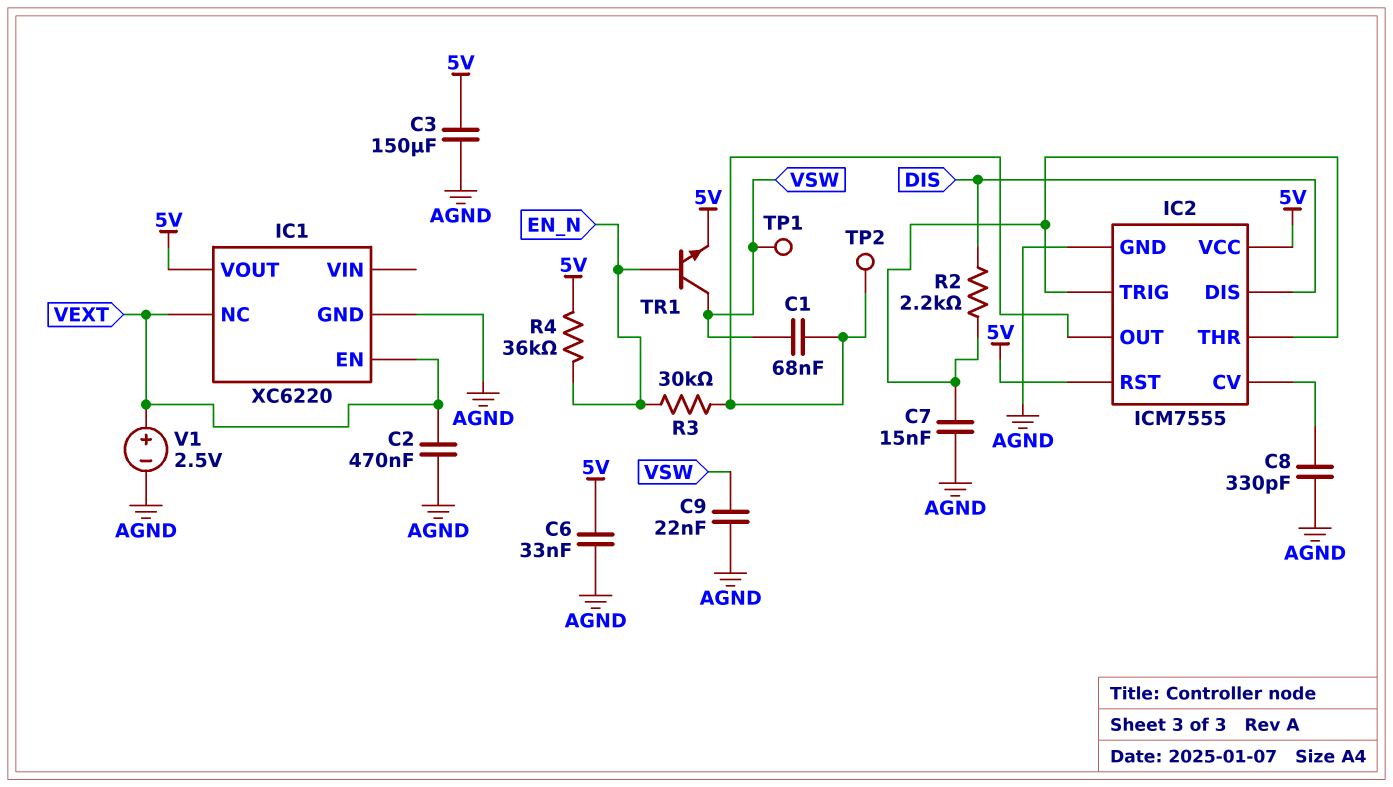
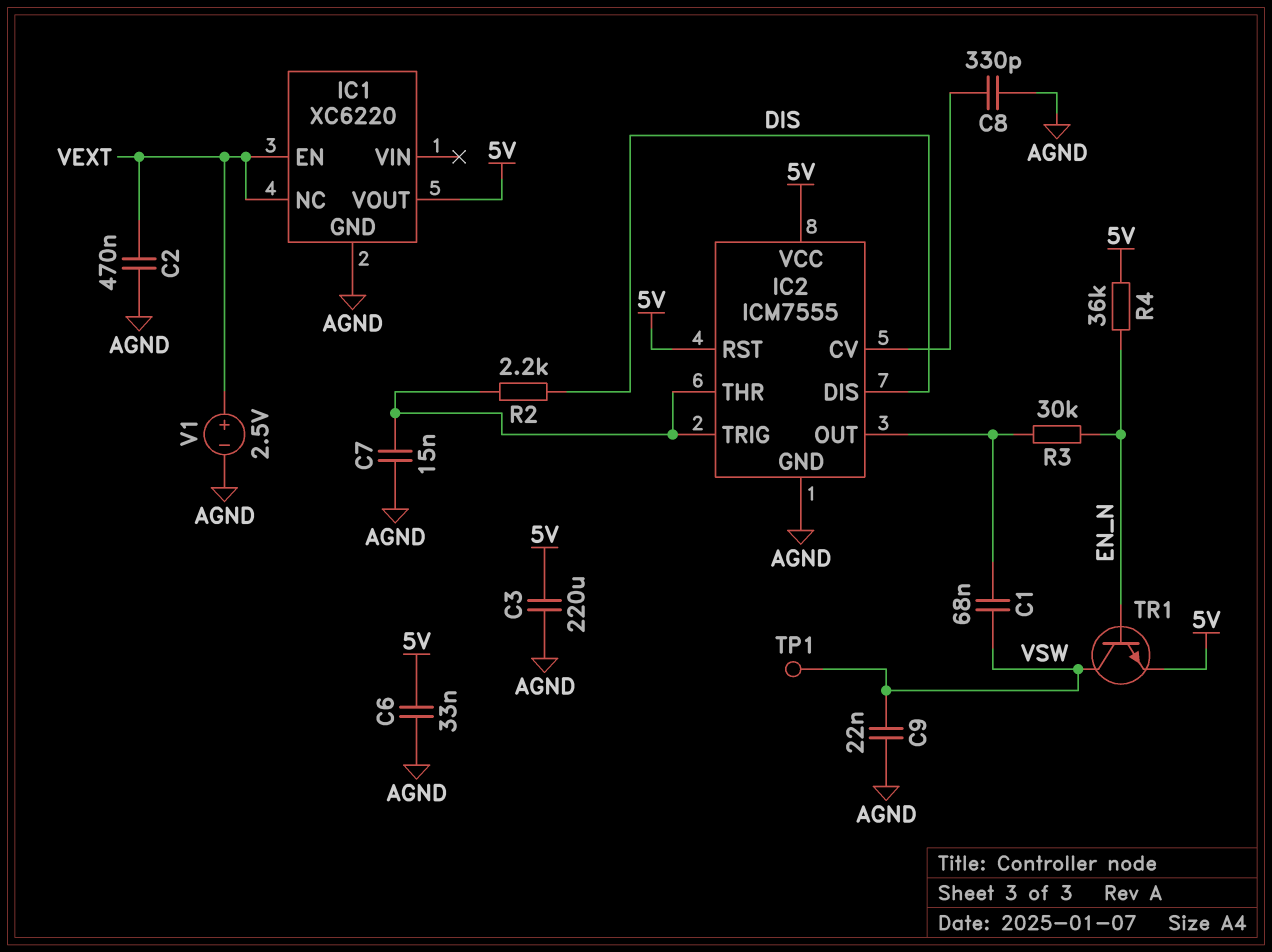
C3: 150uF (5V, AGND) -> 220uF (5V, AGND)
TP2: test point (IC2/OUT) -> none

